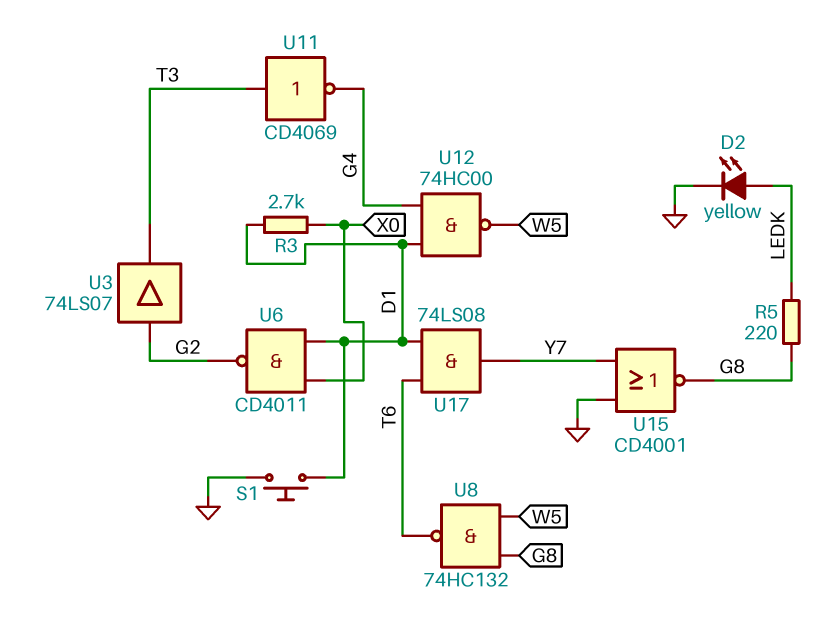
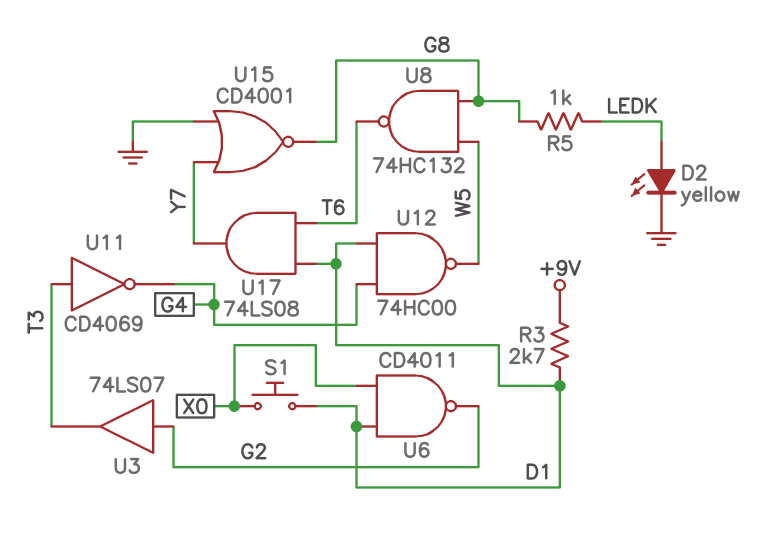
R3: 2.7k (D1, X0) -> 2.7k (+9V, D1)
R5: 220 (G8, LEDK) -> 1k (G8, LEDK)
S1: button (D1, GND) -> button (D1, X0)

